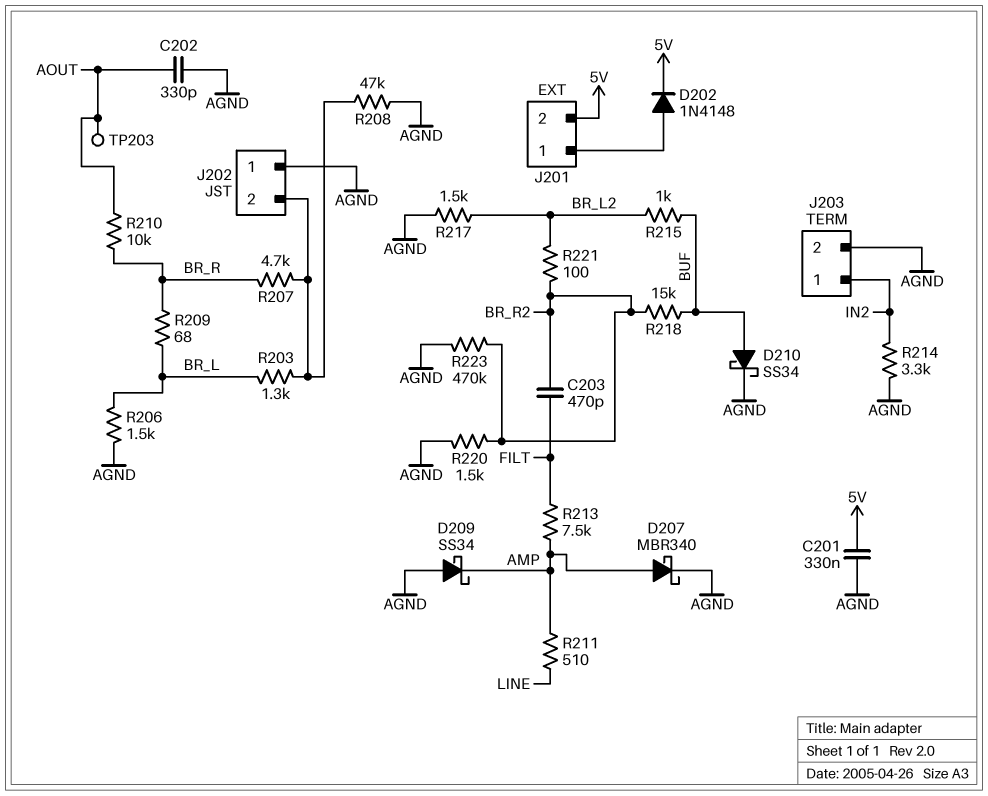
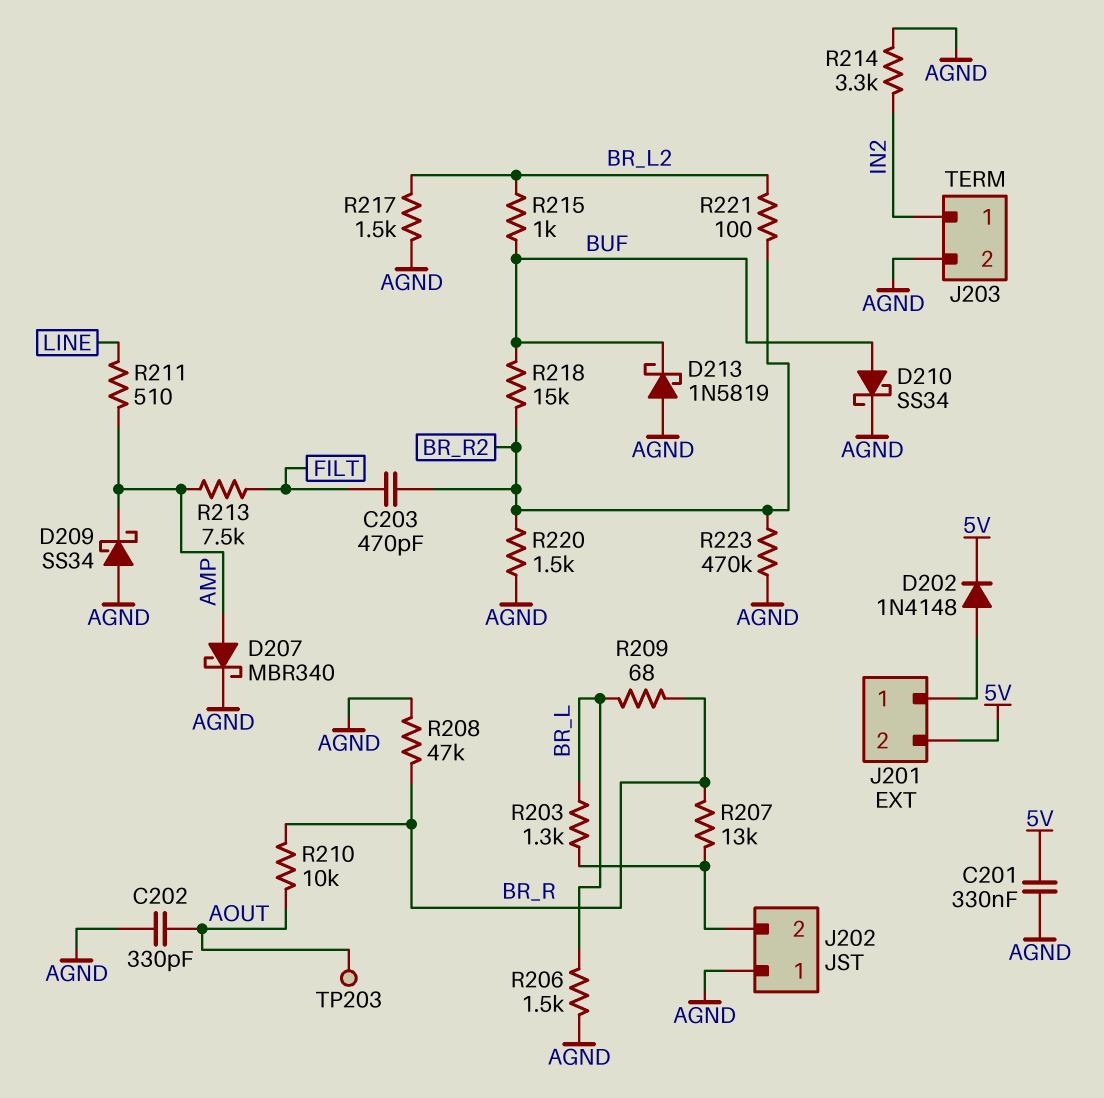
D213: none -> schottky 1N5819 (A AGND, K BUF)
R207: 4.7k (BR_R, J202/2) -> 13k (BR_R, J202/2)
R208: 47k (AGND, J202/2) -> 47k (AGND, BR_R)

